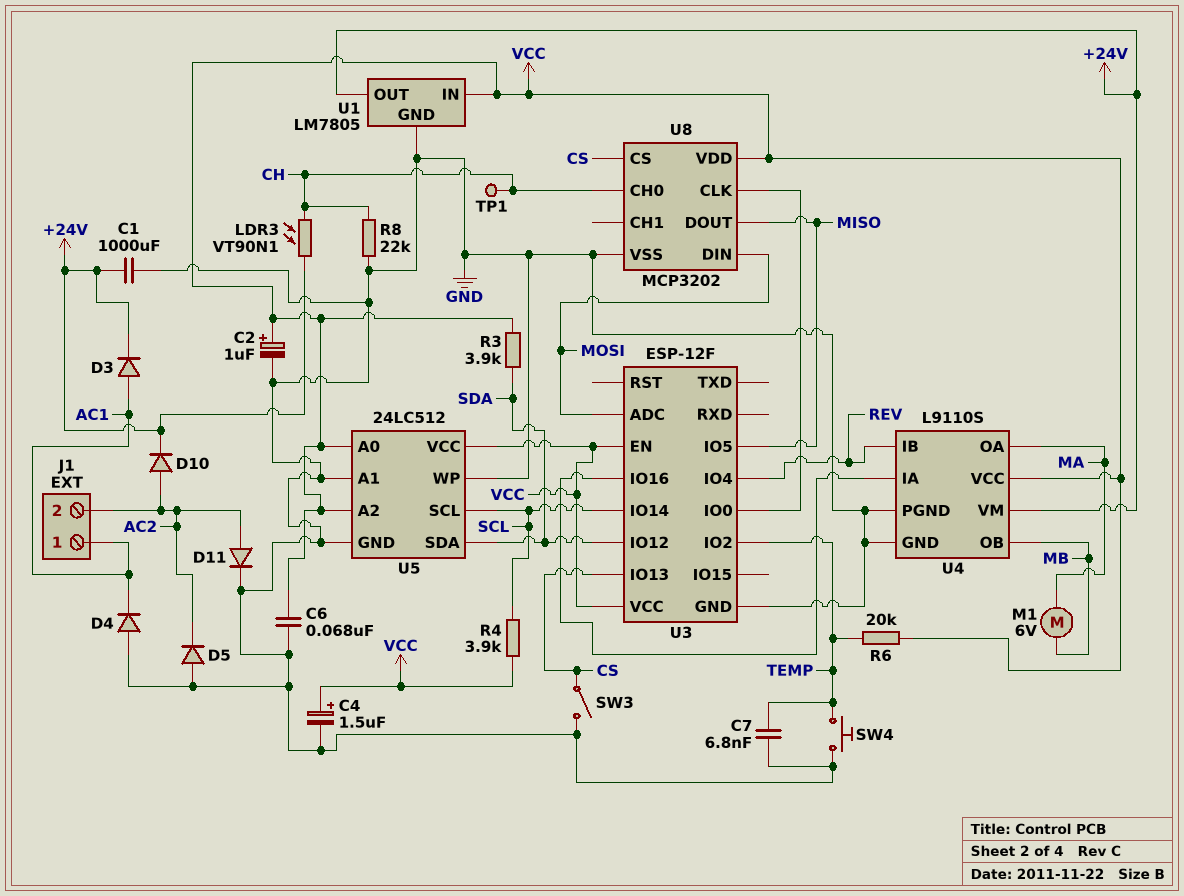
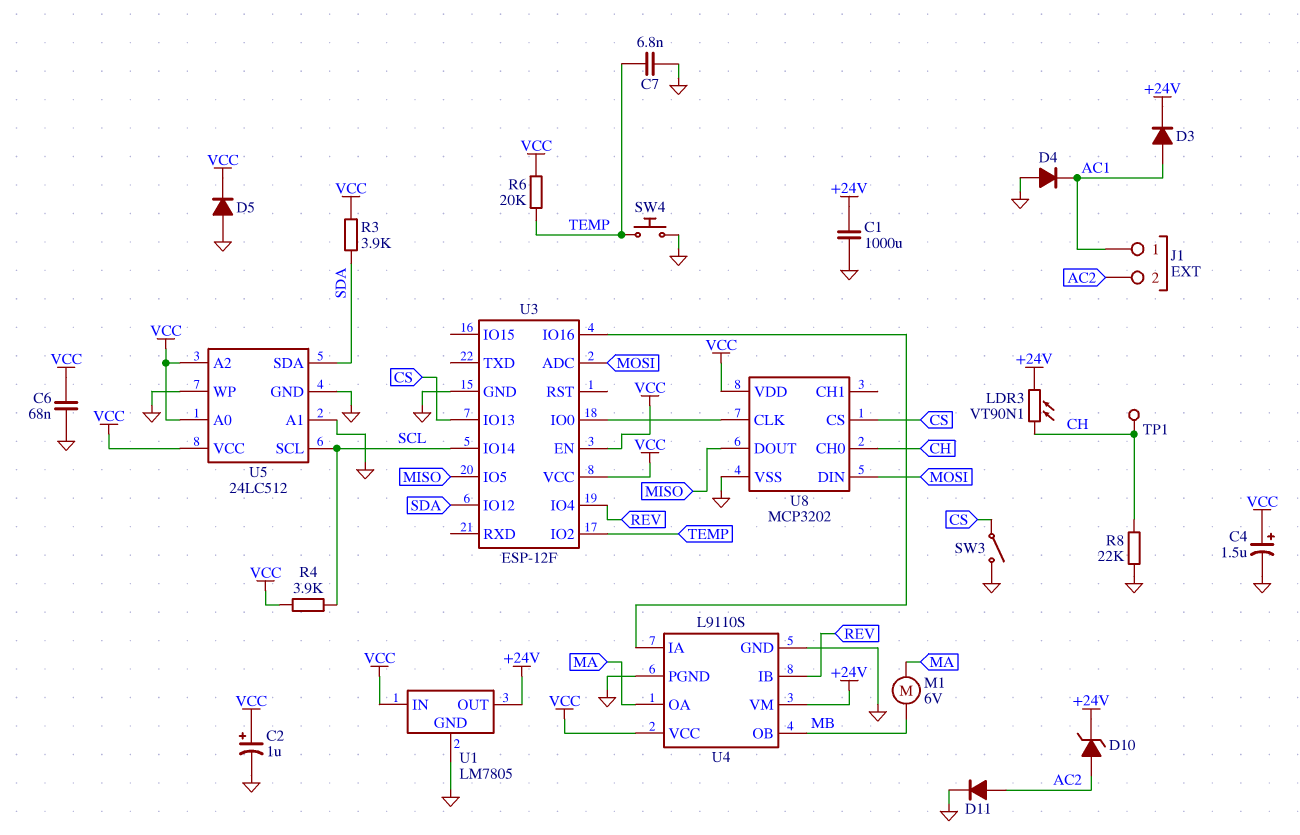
D5: diode (A GND, K AC2) -> diode (A GND, K VCC)
D10: diode (A AC2, K +24V) -> zener (A AC2, K +24V)

